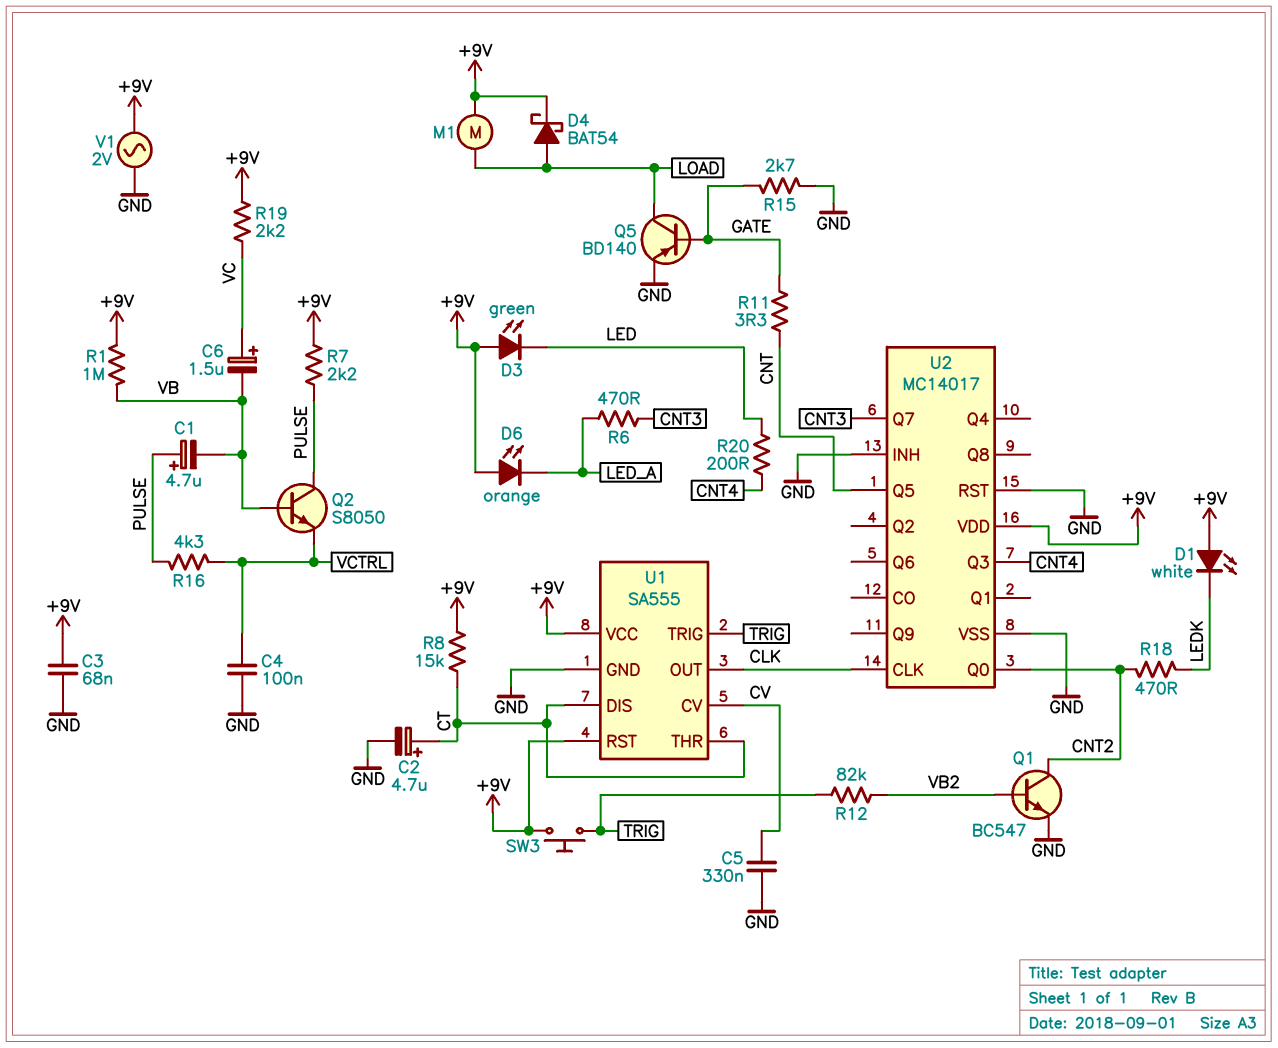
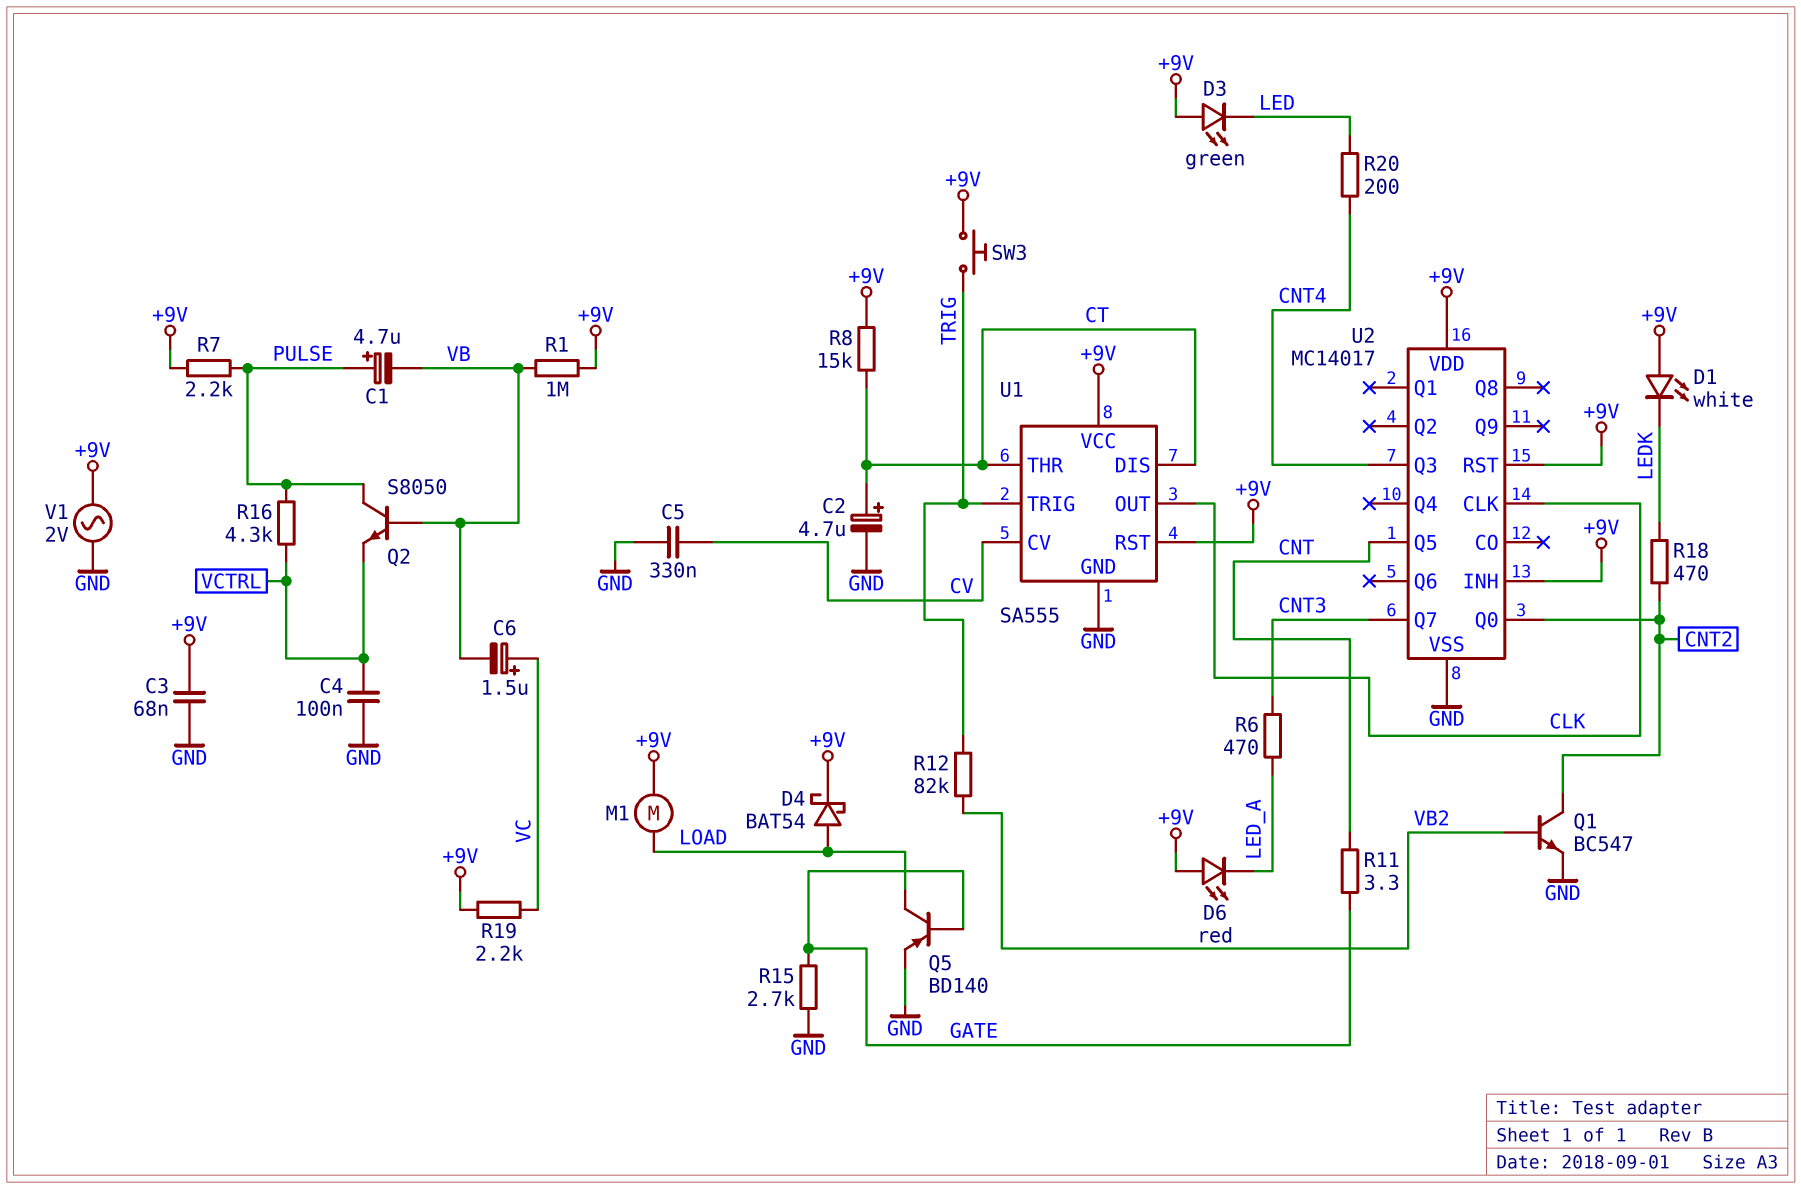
D6: LED orange (A +9V, K LED_A) -> LED red (A +9V, K LED_A)
U2 pin INH: GND -> +9V
U2 pin RST: GND -> +9V

